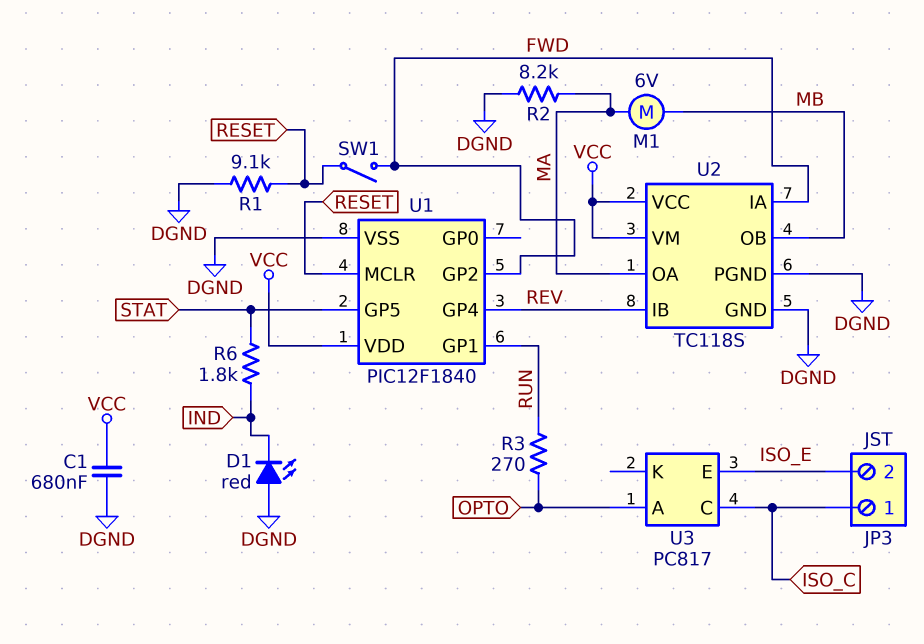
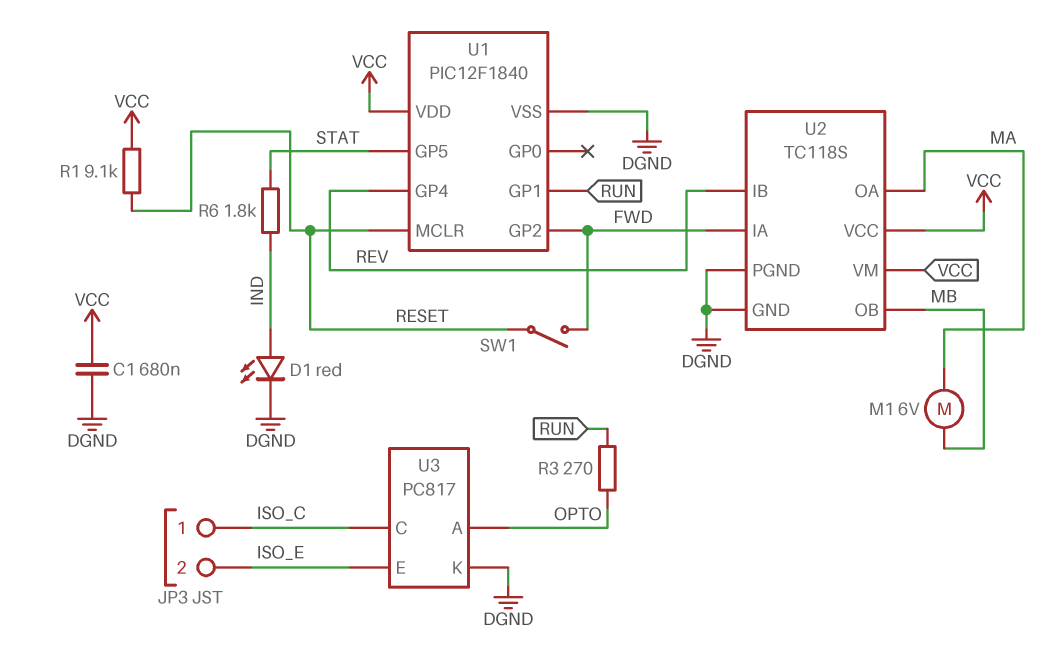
D1: LED red (A DGND, K IND) -> LED red (A IND, K DGND)
R1: 9.1k (DGND, RESET) -> 9.1k (RESET, VCC)
R2: 8.2k (DGND, MA) -> none
U3 pin K: none -> DGND

